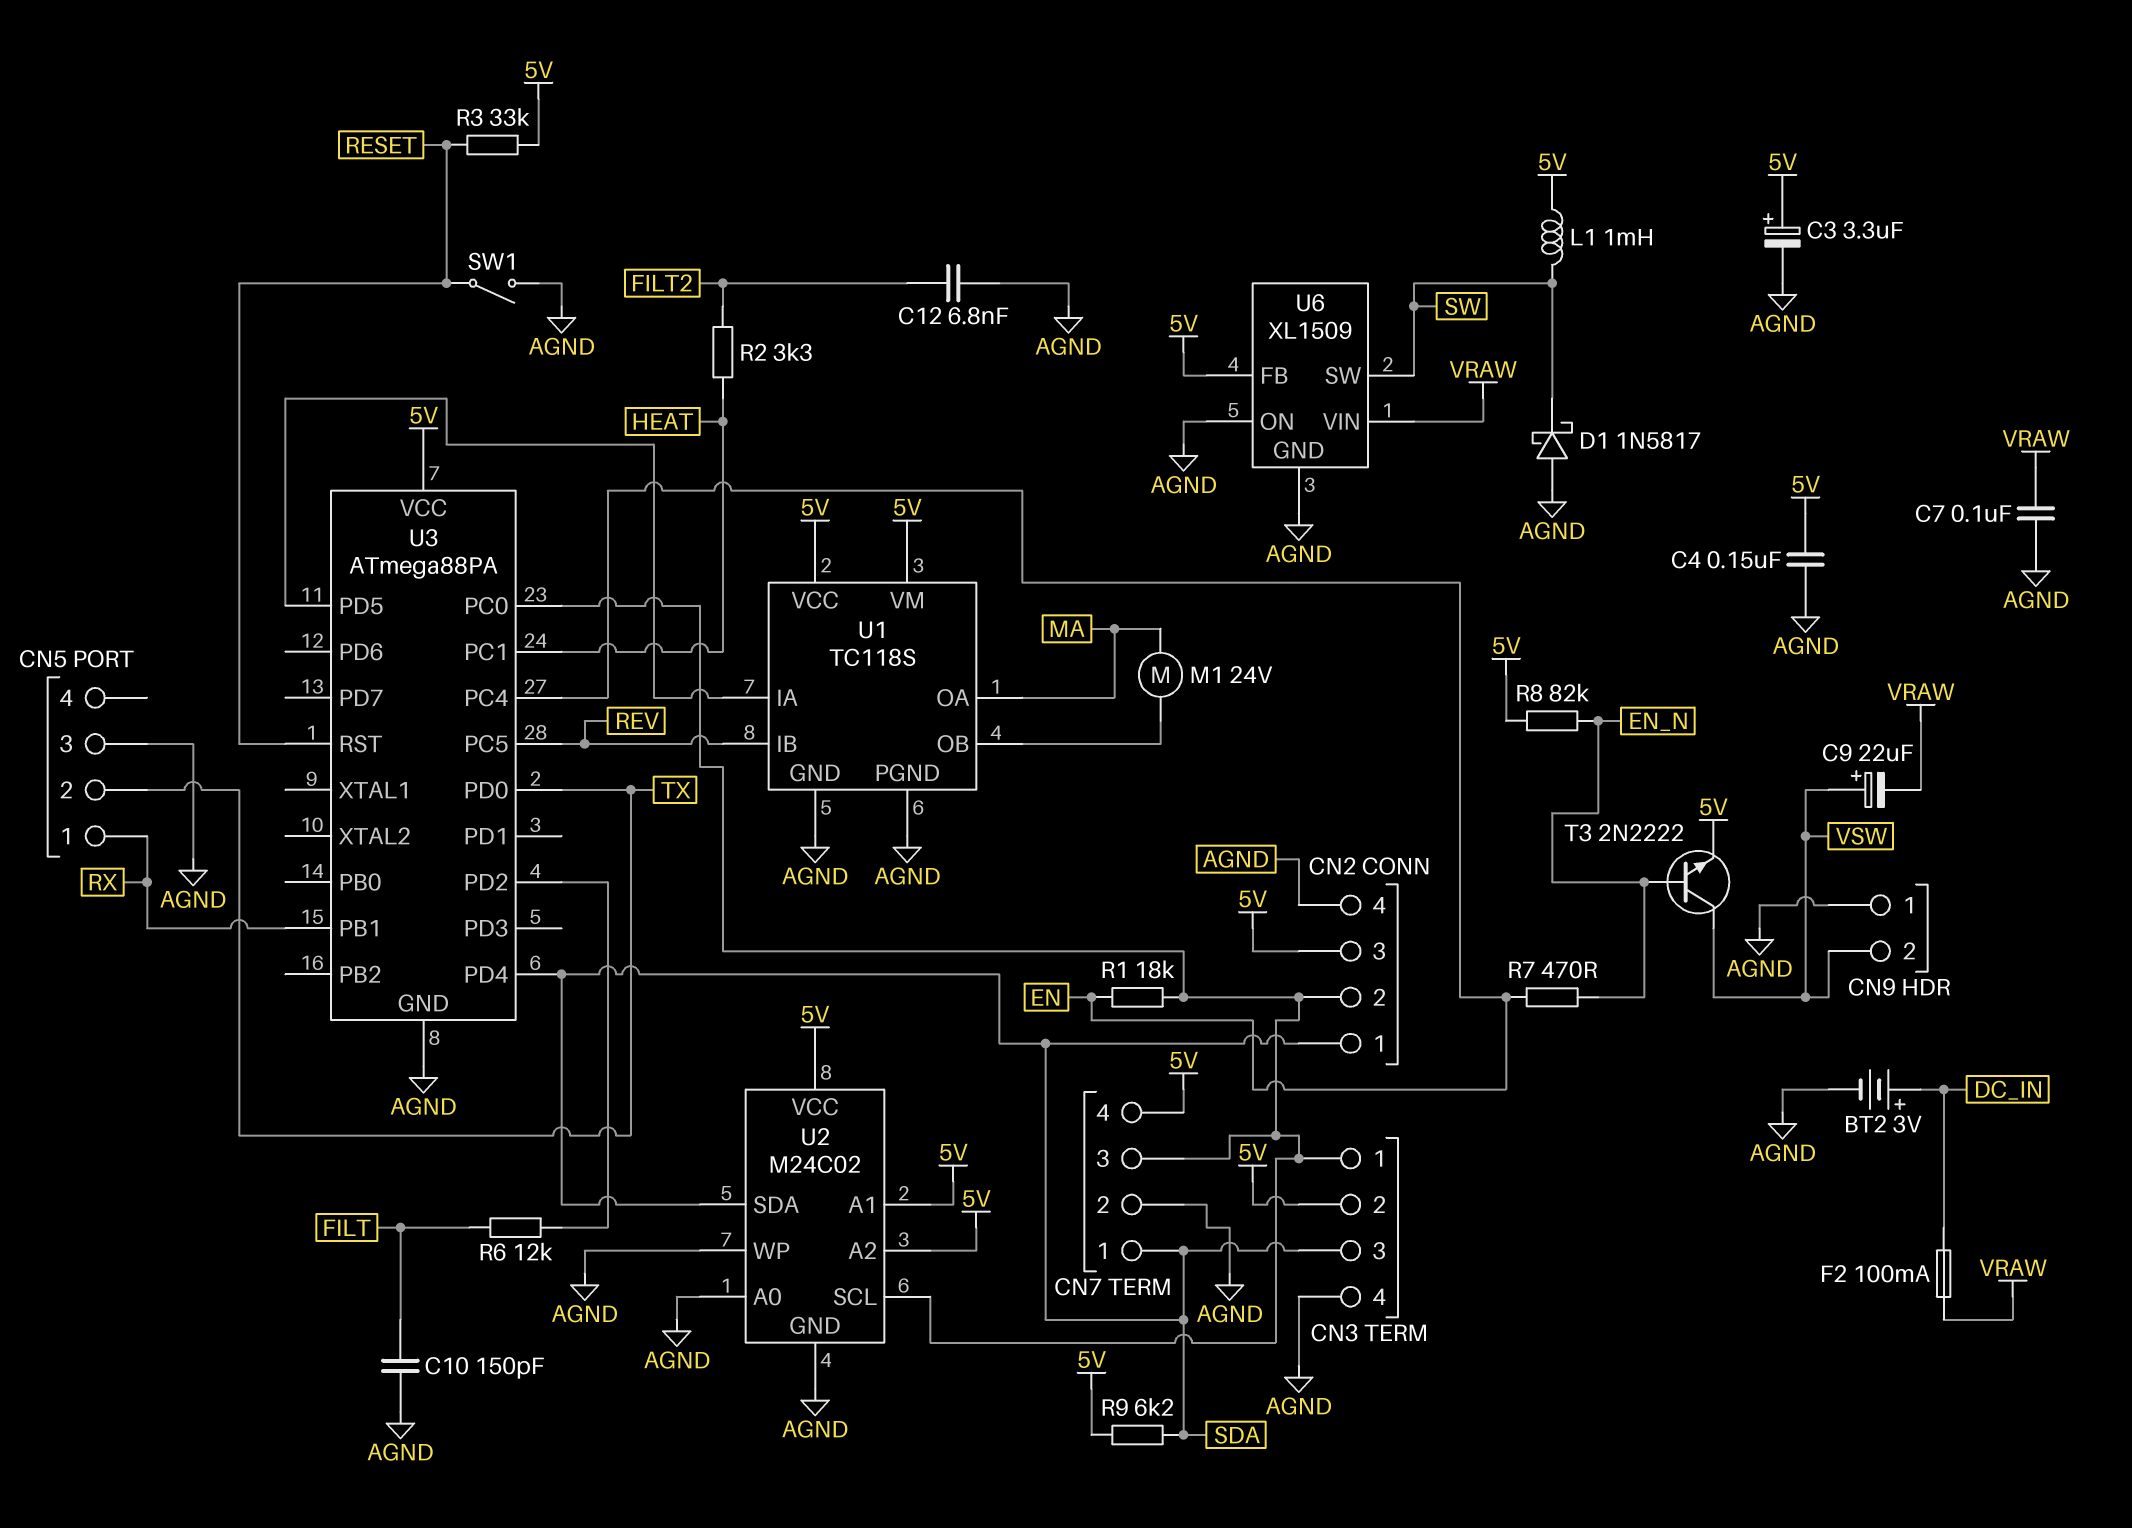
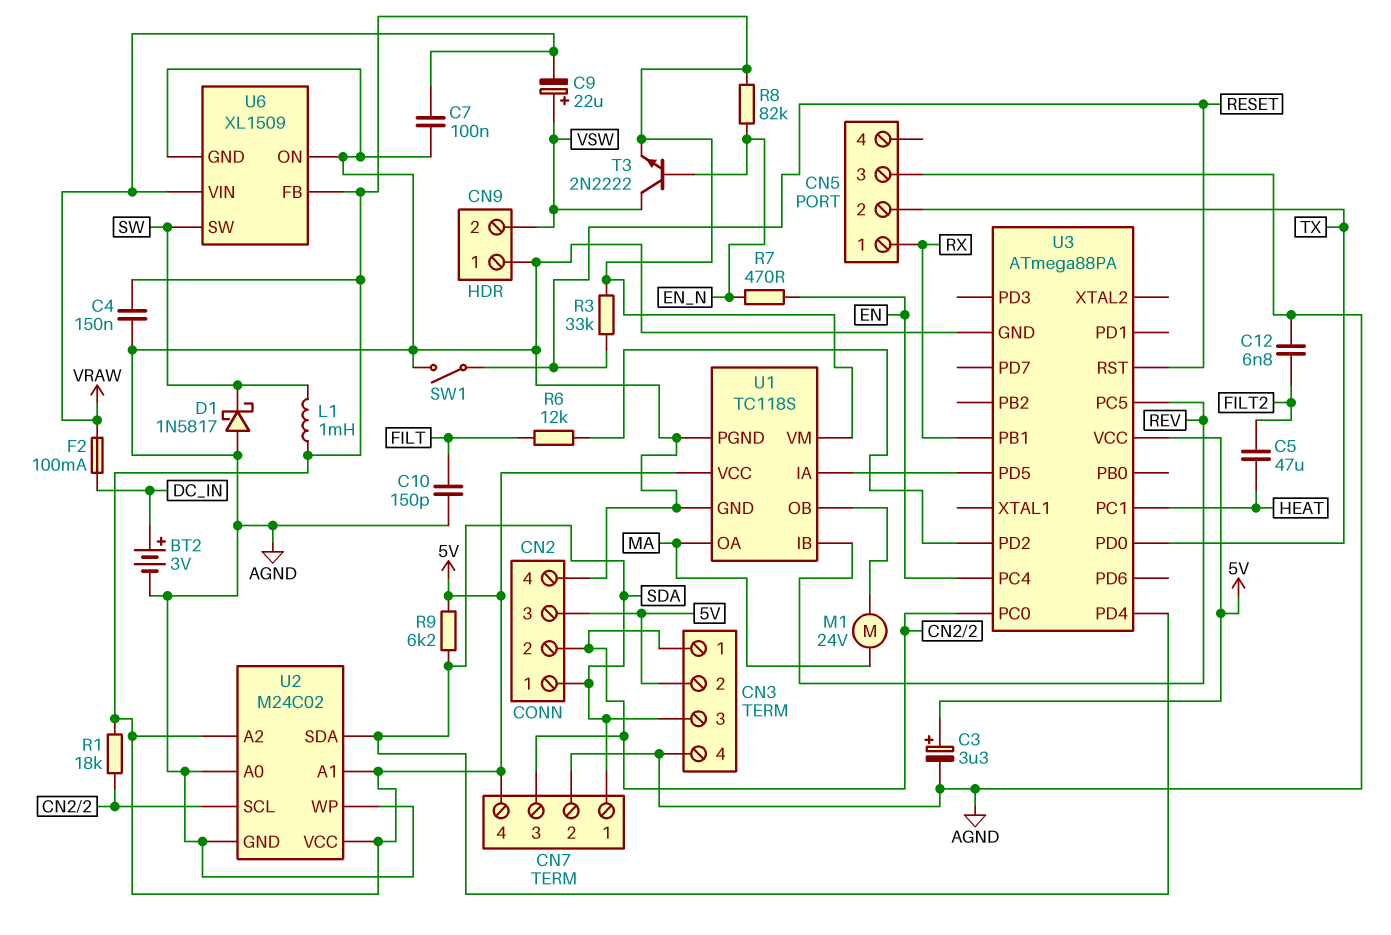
C5: none -> 47uF (FILT2, HEAT)
R1: 18k (CN2/2, EN) -> 18k (5V, CN2/2)
R2: 3.3k (FILT2, HEAT) -> none

